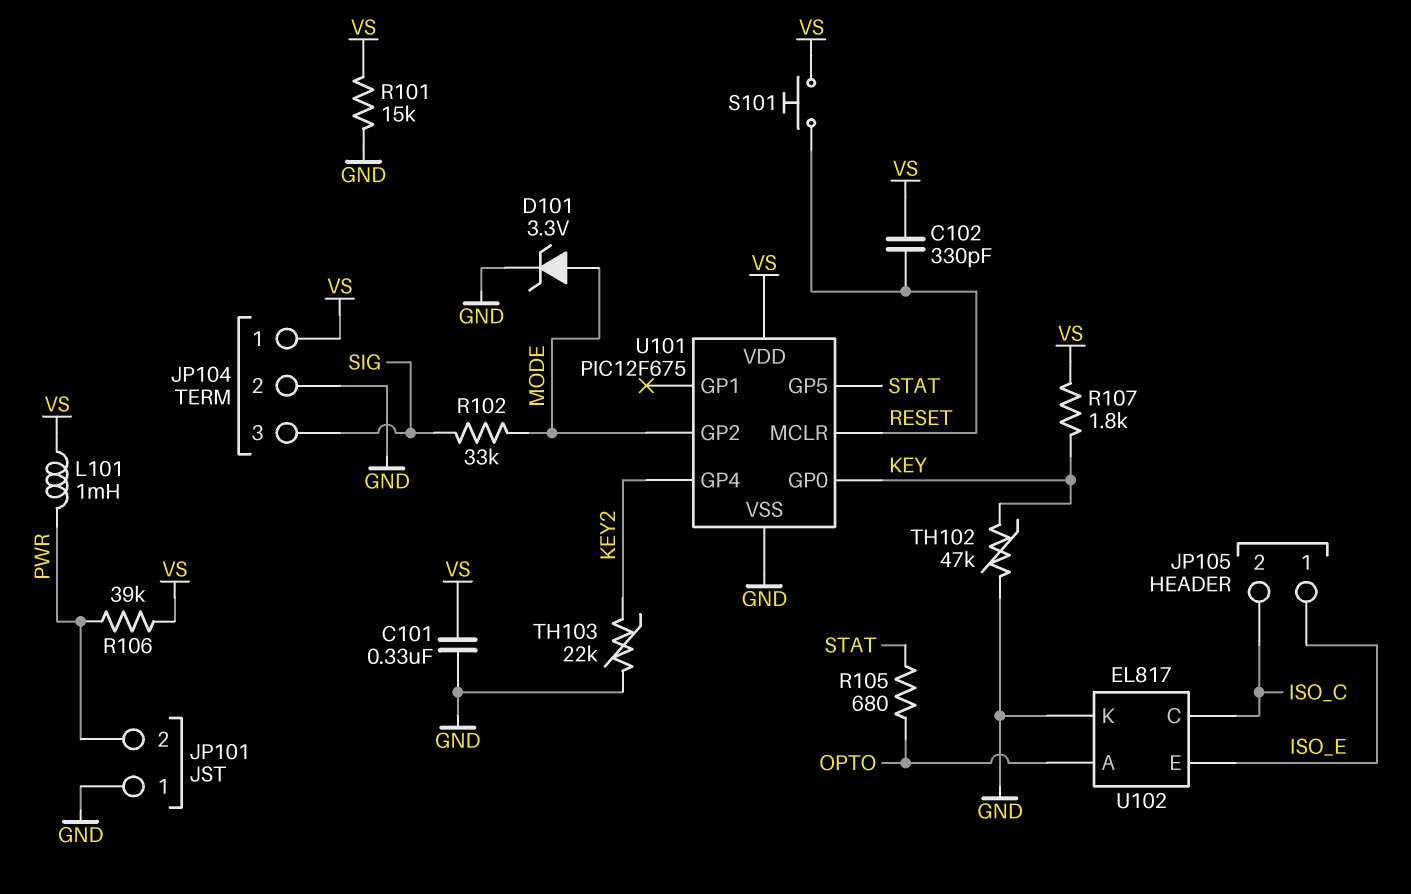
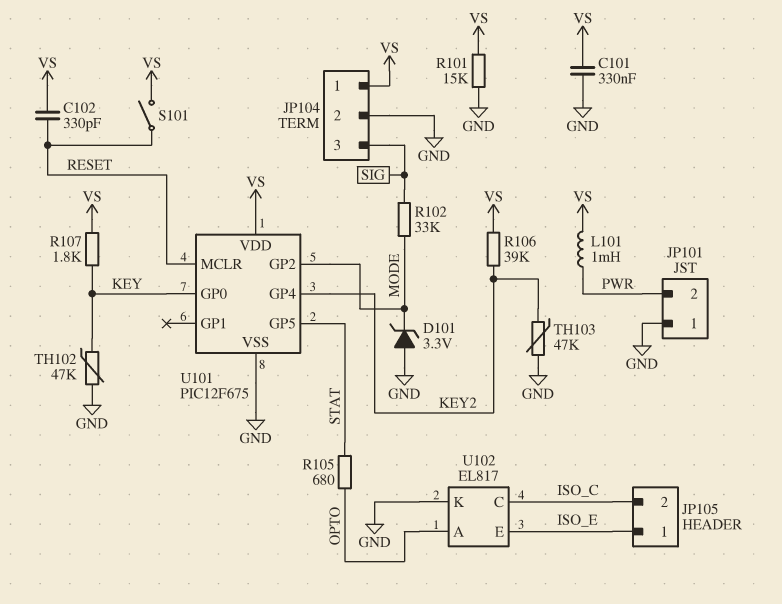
D101: zener 3.3V (A MODE, K GND) -> zener 3.3V (A GND, K MODE)
R106: 39k (PWR, VS) -> 39k (KEY2, VS)
S101: button (RESET, VS) -> switch (RESET, VS)
TH103: 22k (GND, KEY2) -> 47k (GND, KEY2)

